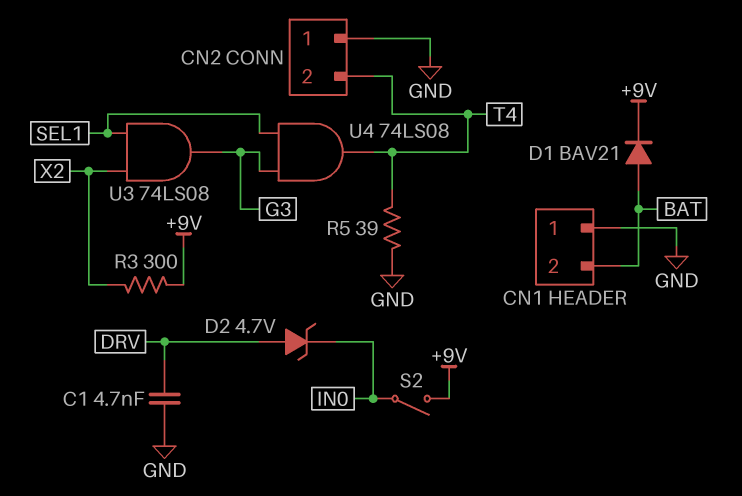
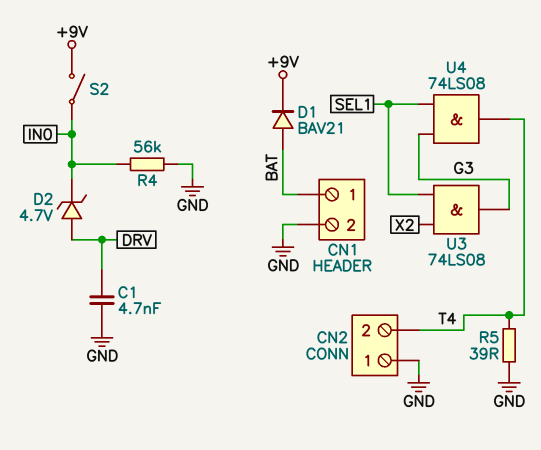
CN1 pin 1: GND -> BAT
CN1 pin 2: BAT -> GND
R3: 300 (+9V, X2) -> none
R4: none -> 56k (GND, IN0)

